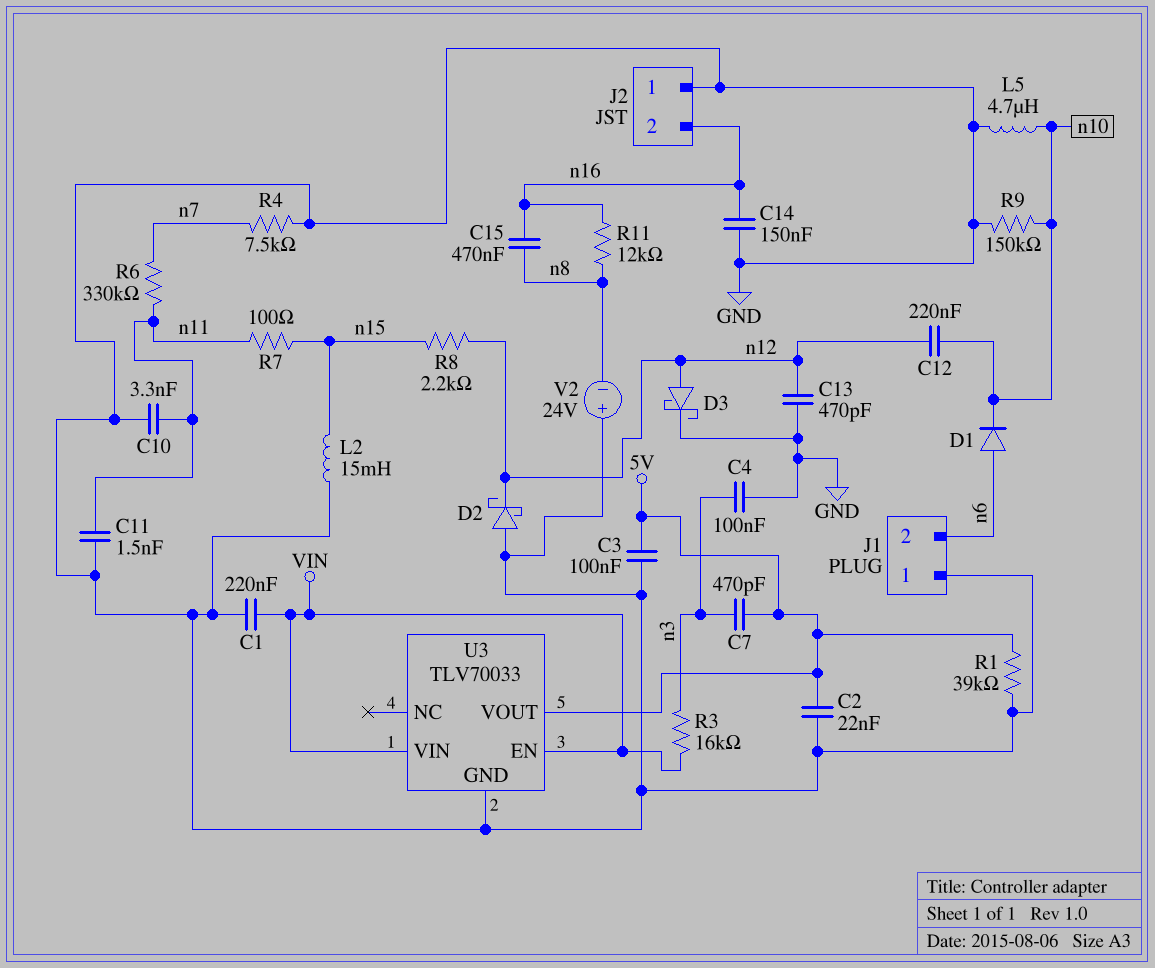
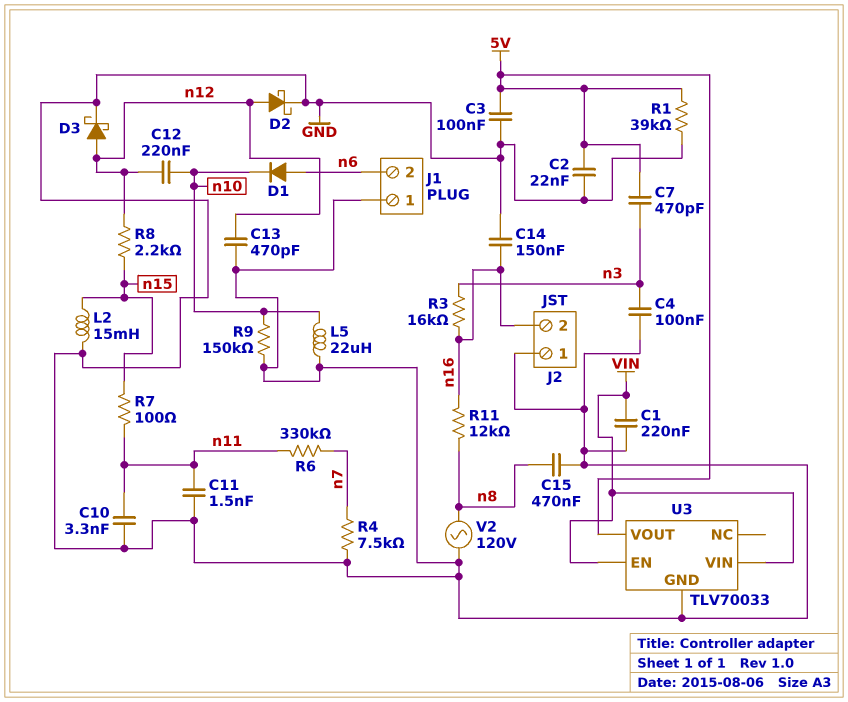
C15: 470nF (n8, n16) -> 470nF (GND, n8)
D2: schottky (A GND, K n12) -> schottky (A n12, K GND)
L5: 4.7uH (GND, n10) -> 22uH (GND, n10)
R3: 16k (VIN, n3) -> 16k (n3, n16)
V2: 24V (plus GND, minus n8) -> AC 120V (GND, n8)

